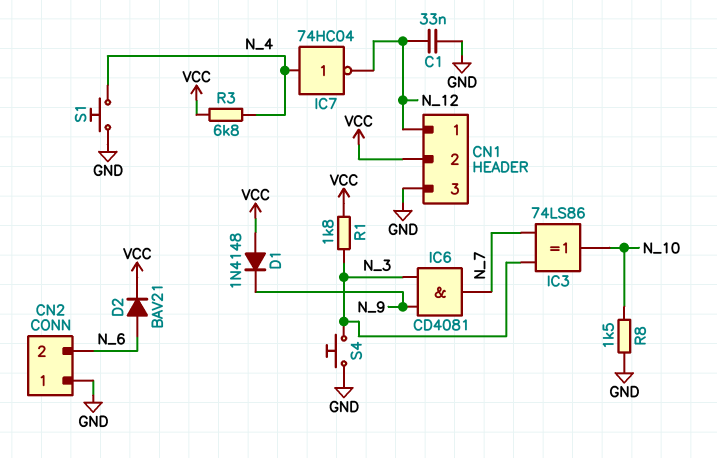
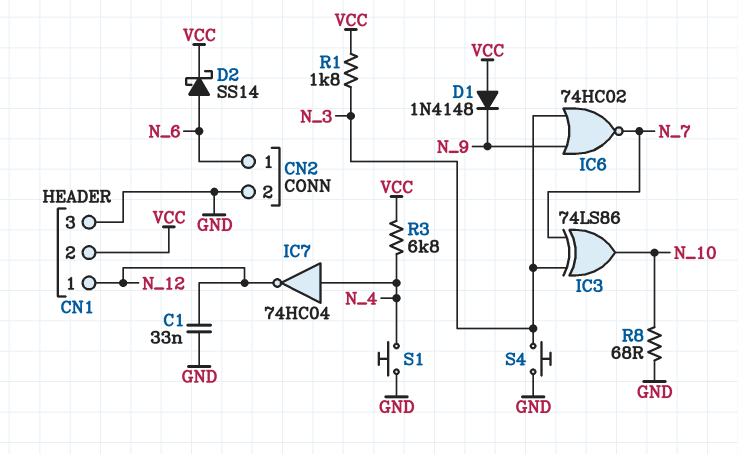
CN2 pin 1: GND -> N_6
CN2 pin 2: N_6 -> GND
D2: diode BAV21 (A N_6, K VCC) -> schottky SS14 (A N_6, K VCC)
IC6: AND CD4081 (in N_3, in N_9, out N_7) -> NOR 74HC02 (in N_3, in N_9, out N_7)
R8: 1.5k (GND, N_10) -> 68 (GND, N_10)

